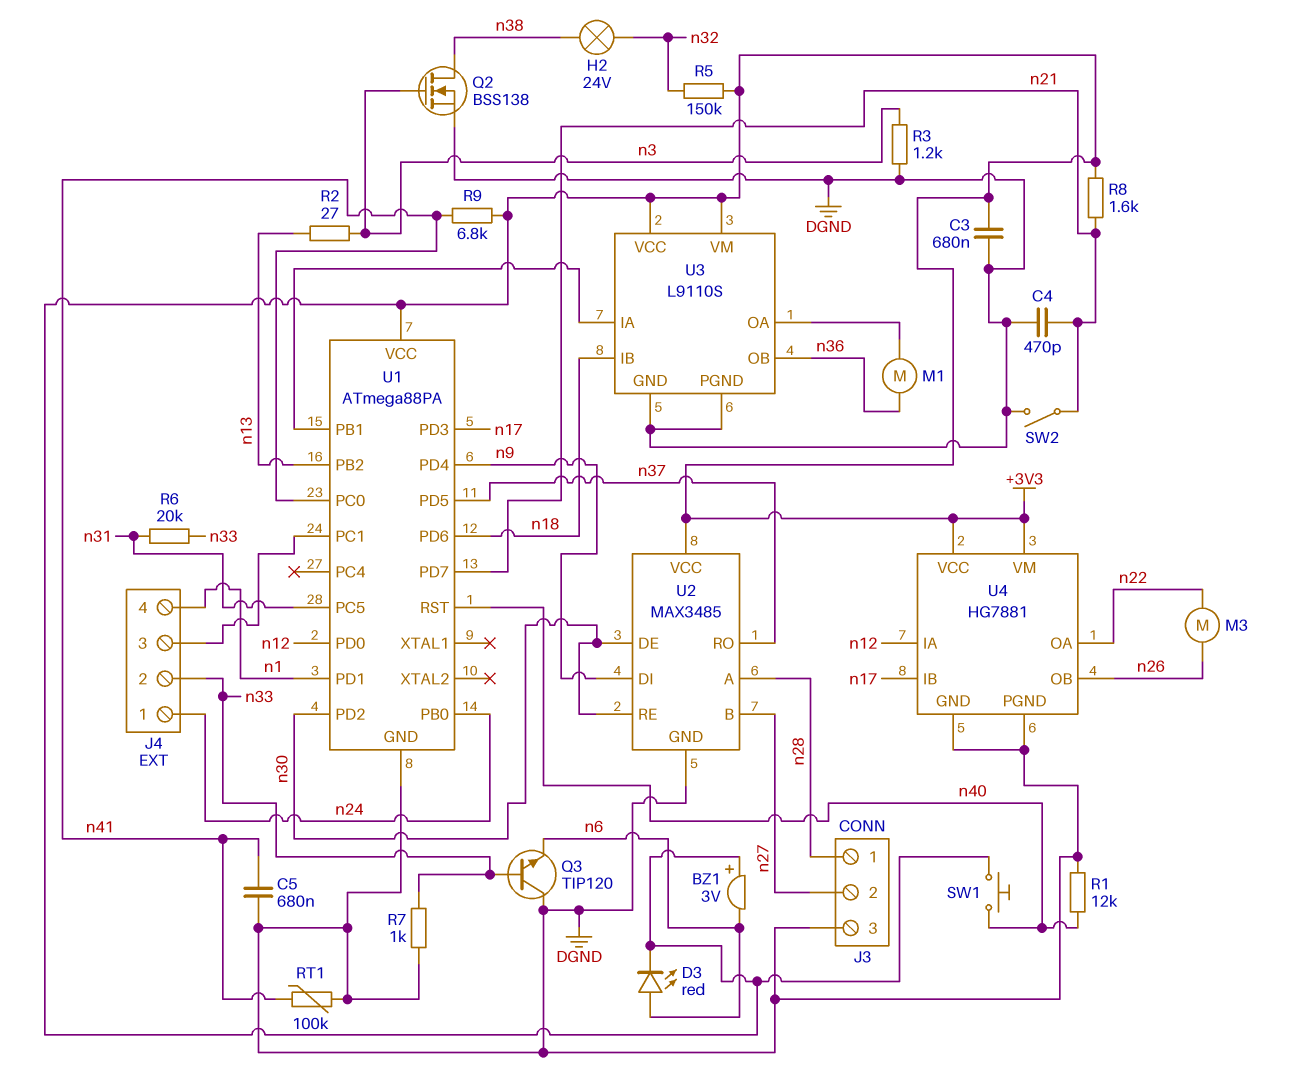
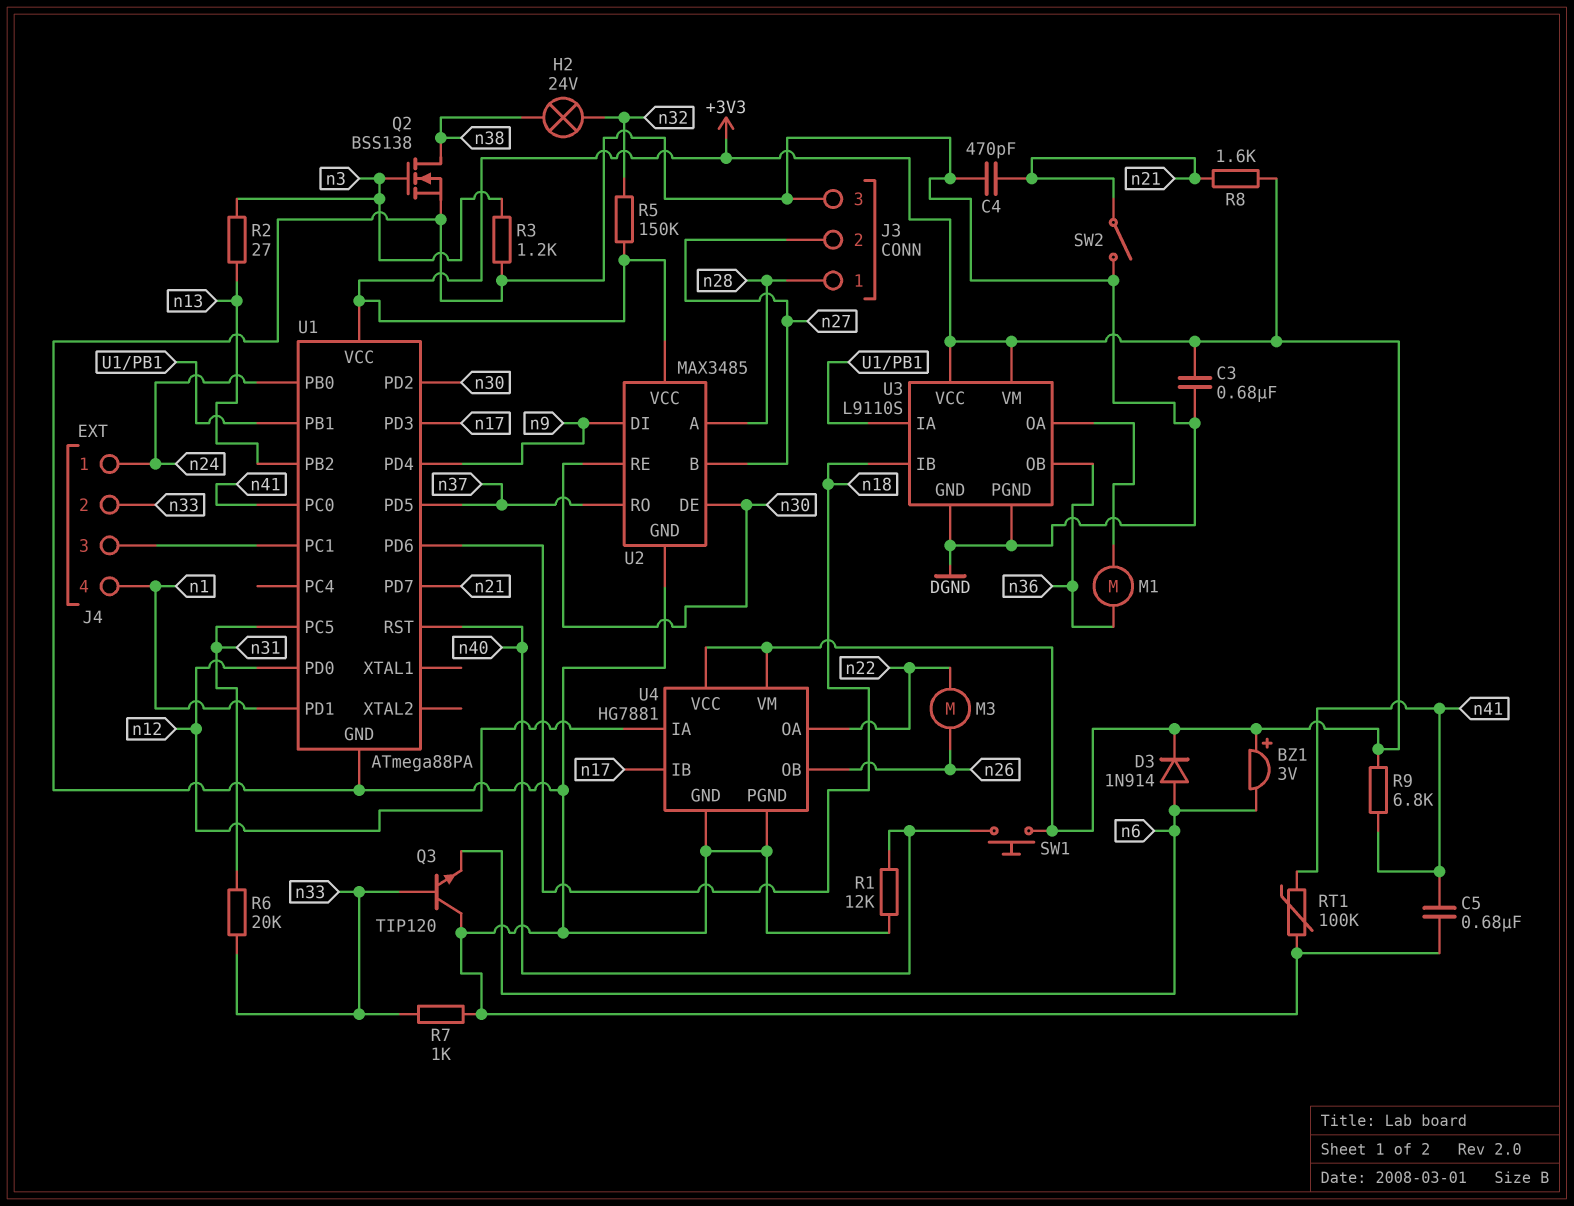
D3: LED red (A n6, K +3V3) -> diode 1N914 (A n6, K +3V3)

